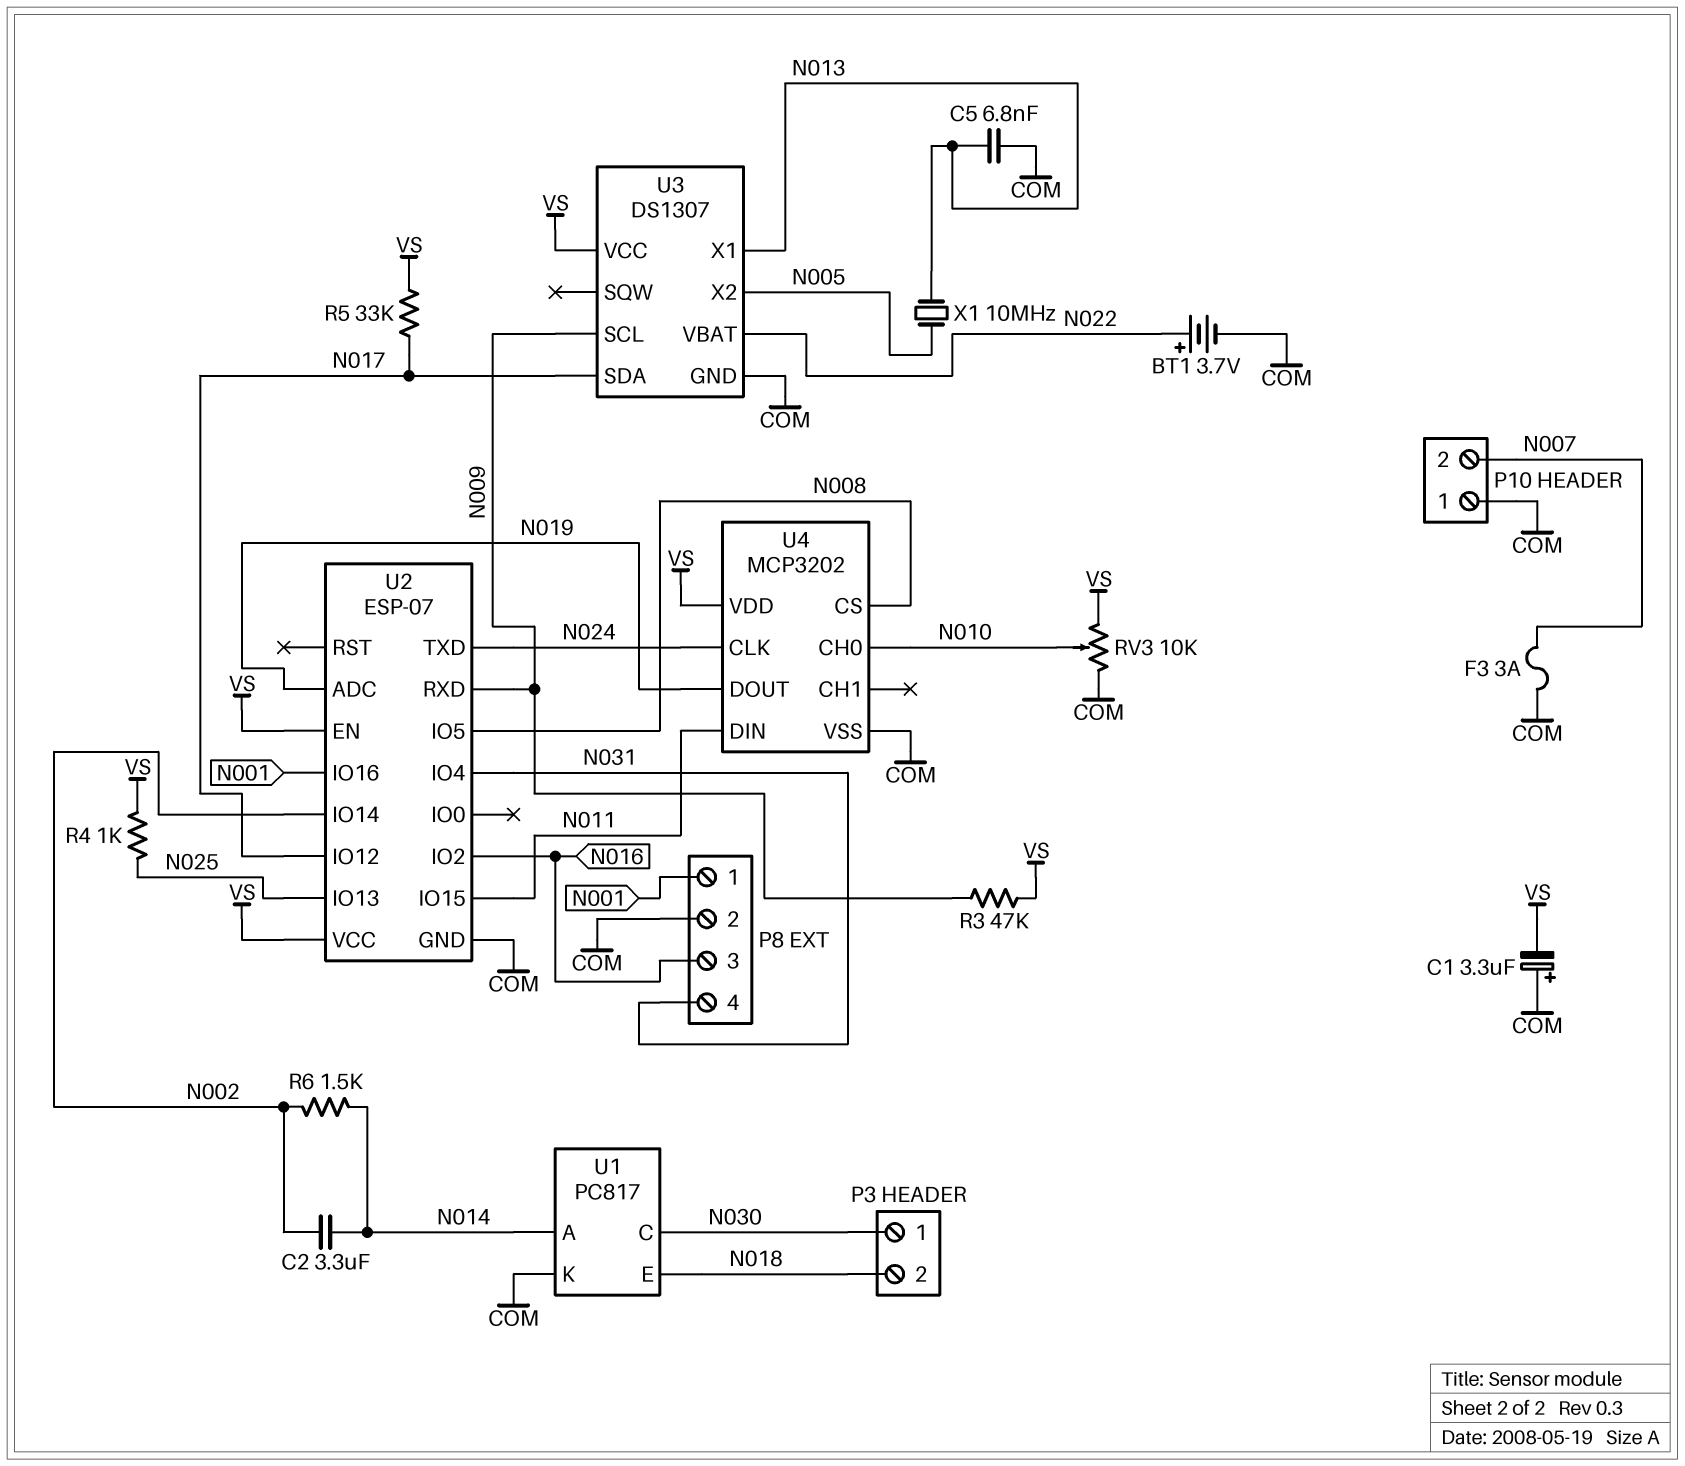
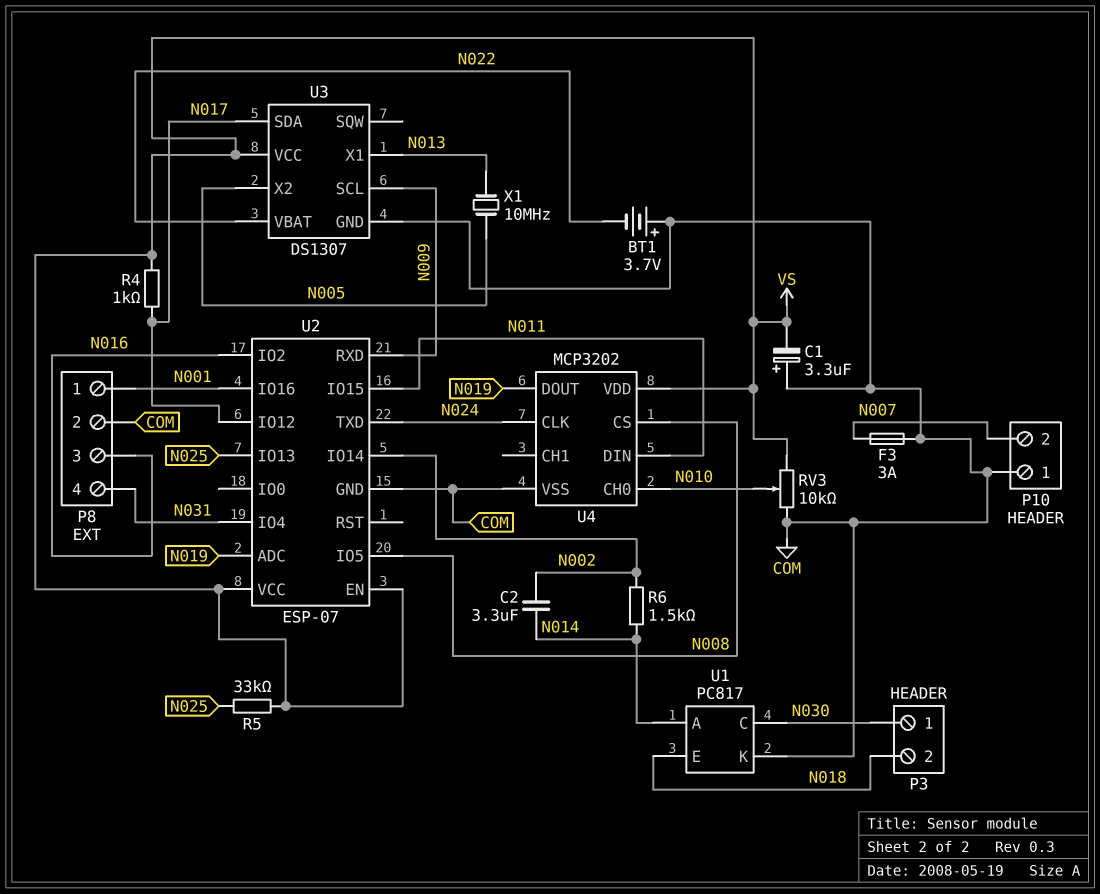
BT1: 3.7V (plus N022, minus COM) -> 3.7V (plus COM, minus N022)
C5: 6.8nF (COM, N013) -> none
R3: 47k (N009, VS) -> none
R4: 1k (N025, VS) -> 1k (N017, VS)
R5: 33k (N017, VS) -> 33k (N025, VS)

